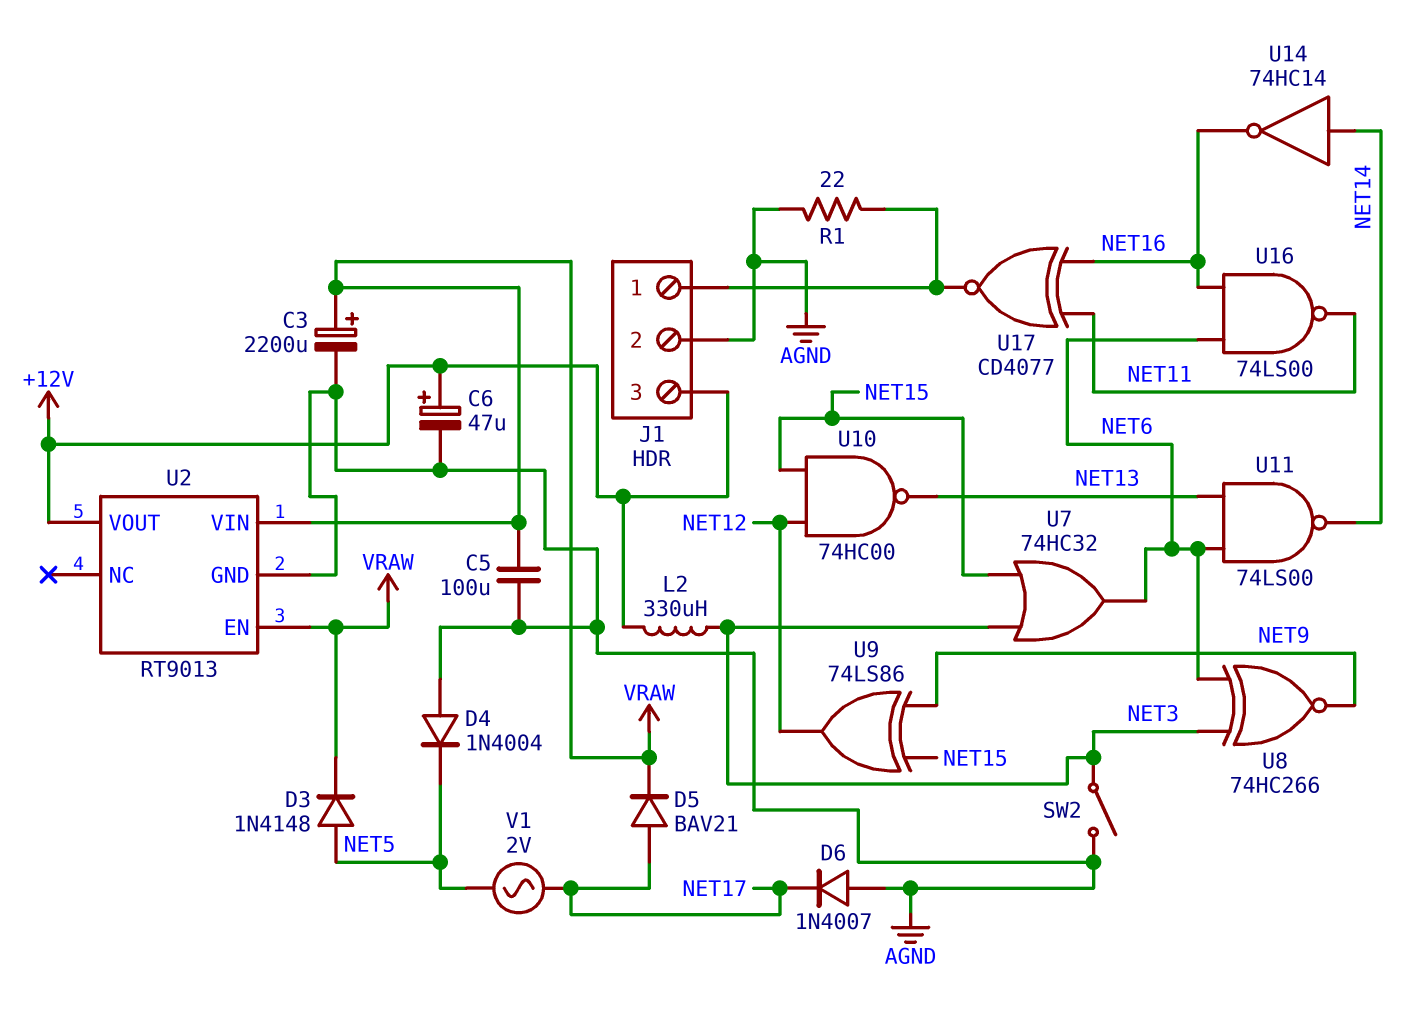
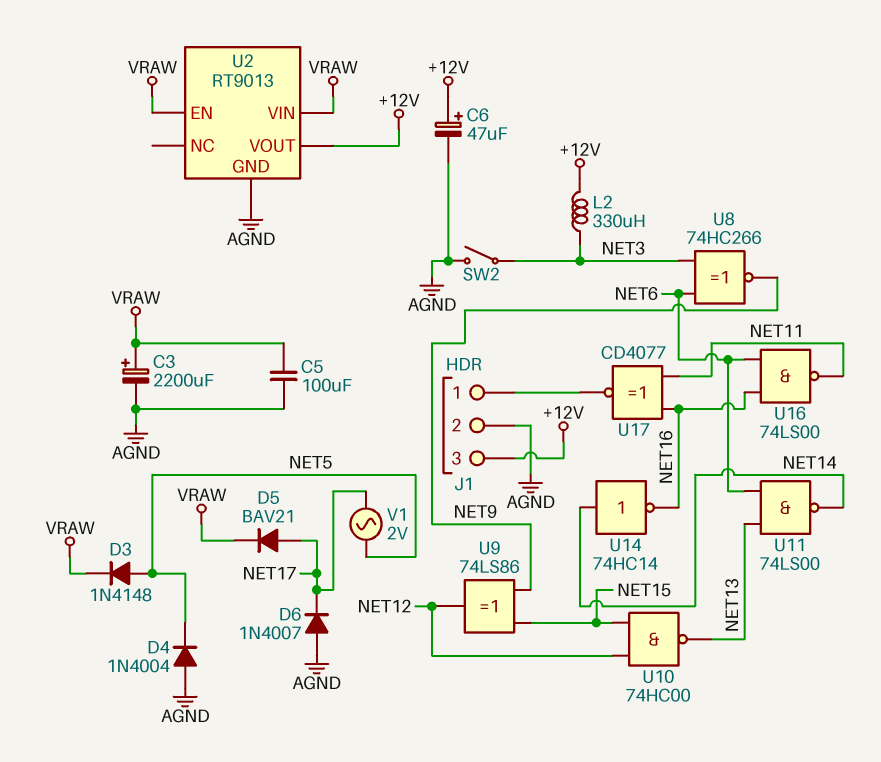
R1: 22 (AGND, J1/1) -> none
U7: OR 74HC32 (in NET3, in NET15, out NET6) -> none

